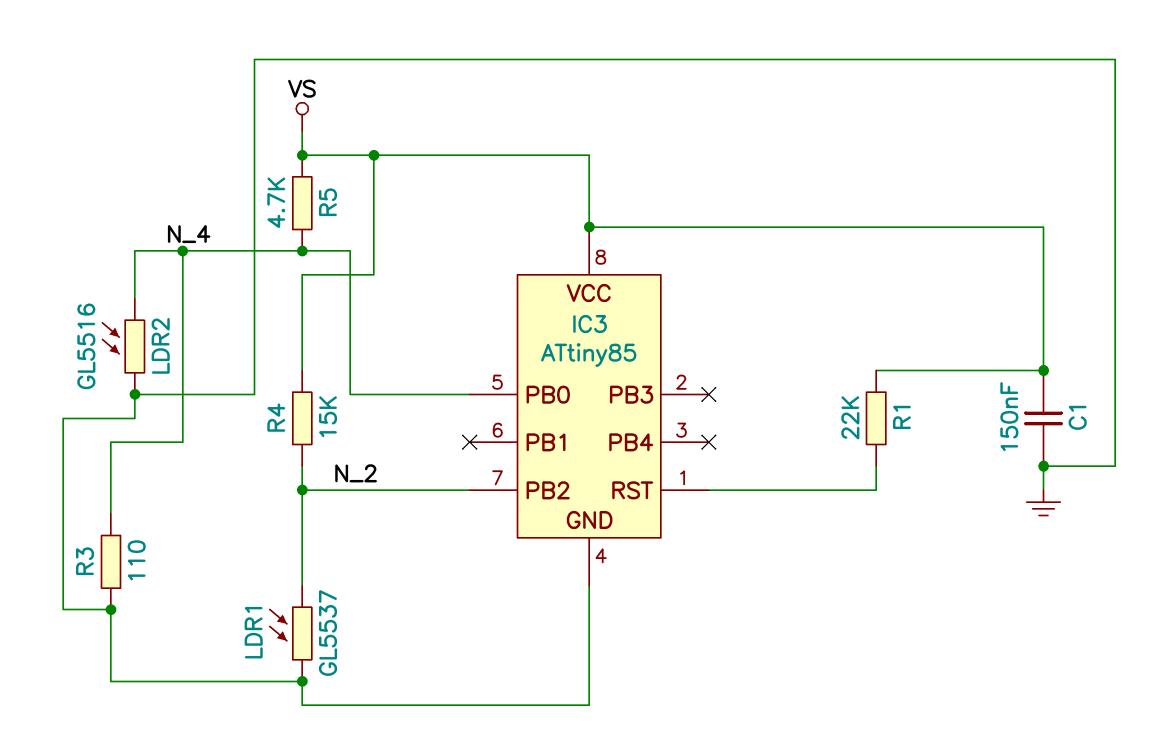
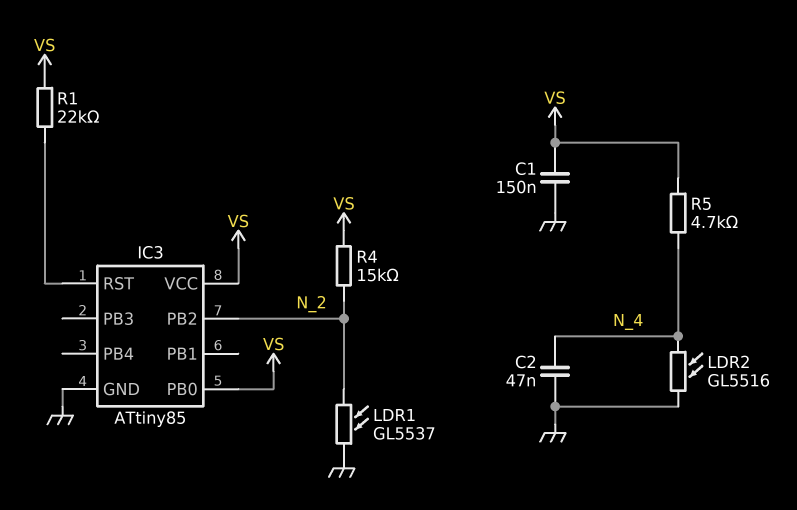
C2: none -> 47nF (GND, N_4)
IC3 pin PB0: N_4 -> VS
R3: 110 (GND, N_4) -> none

